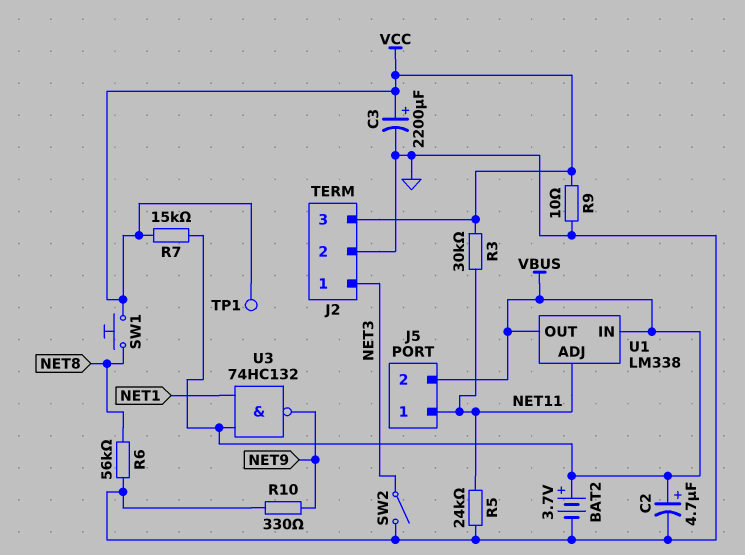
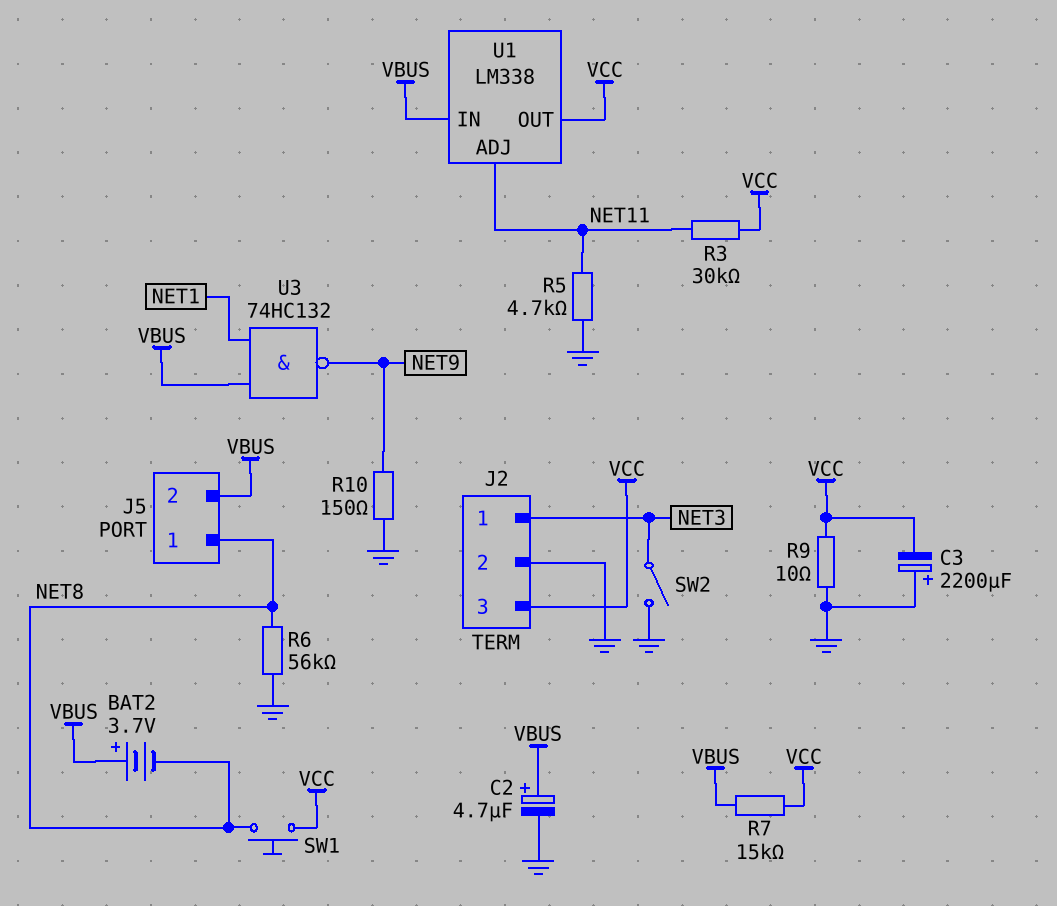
BAT2: 3.7V (plus VBUS, minus GND) -> 3.7V (plus VBUS, minus NET8)
C3: 2200uF (plus VCC, minus GND) -> 2200uF (plus GND, minus VCC)
J5 pin 1: NET11 -> NET8
R5: 24k (GND, NET11) -> 4.7k (GND, NET11)
R10: 330 (GND, NET9) -> 150 (GND, NET9)
TP1: test point (VCC) -> none
U1 pin OUT: VBUS -> VCC

